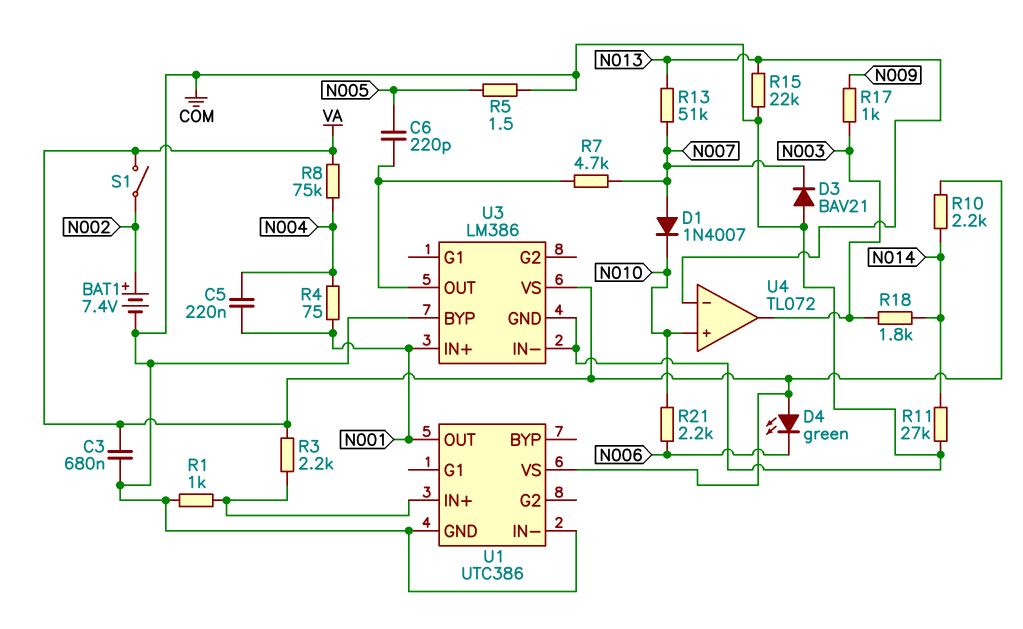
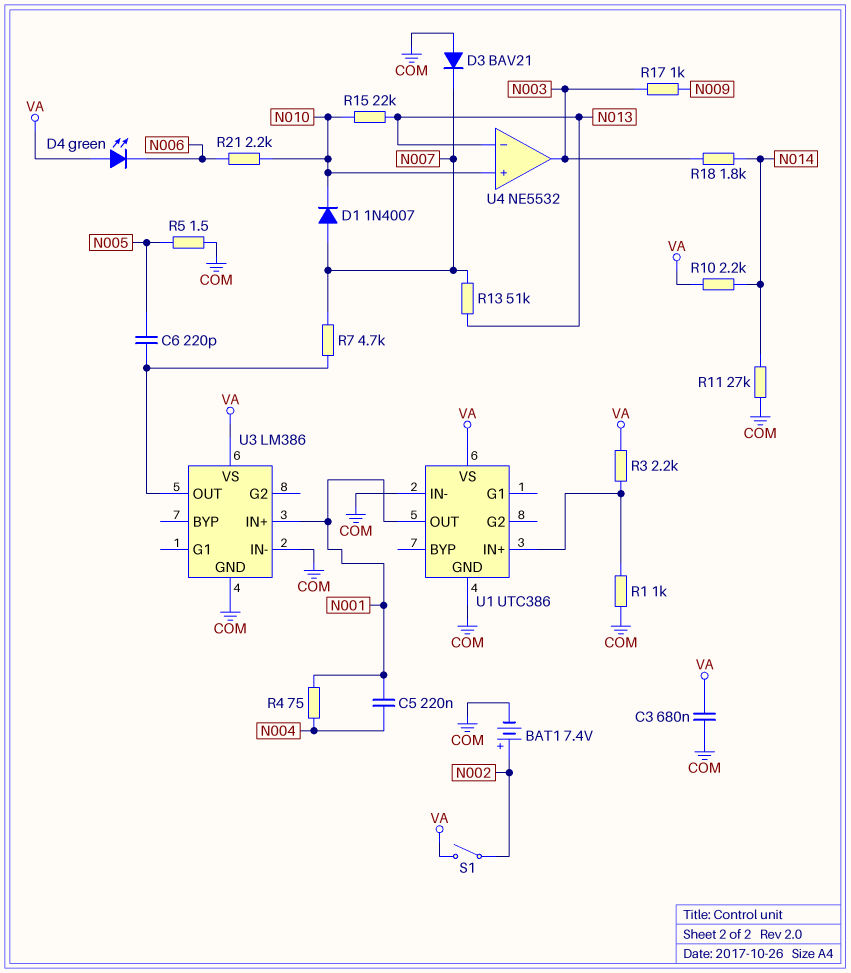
R8: 75k (N004, VA) -> none
R15: 22k (COM, N013) -> 22k (N010, N013)
U3 pin BYP: COM -> none
U4: TL072 -> NE5532

